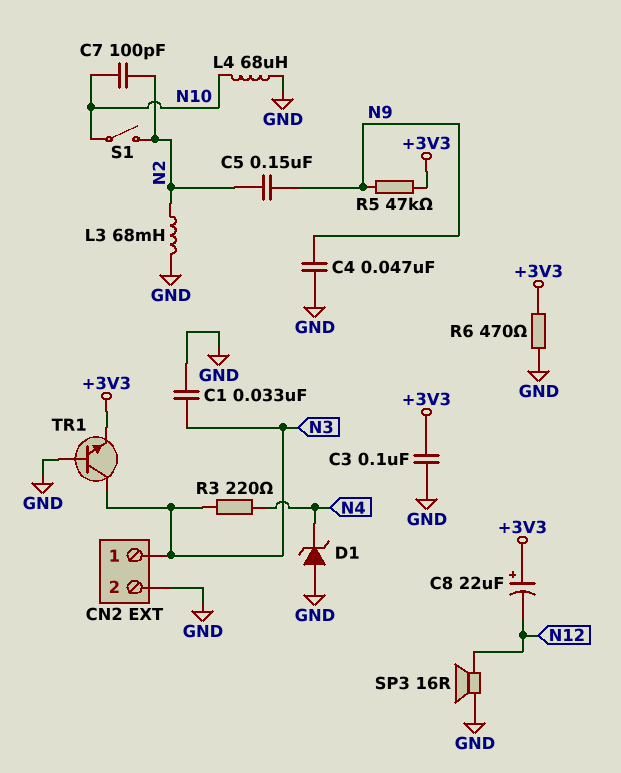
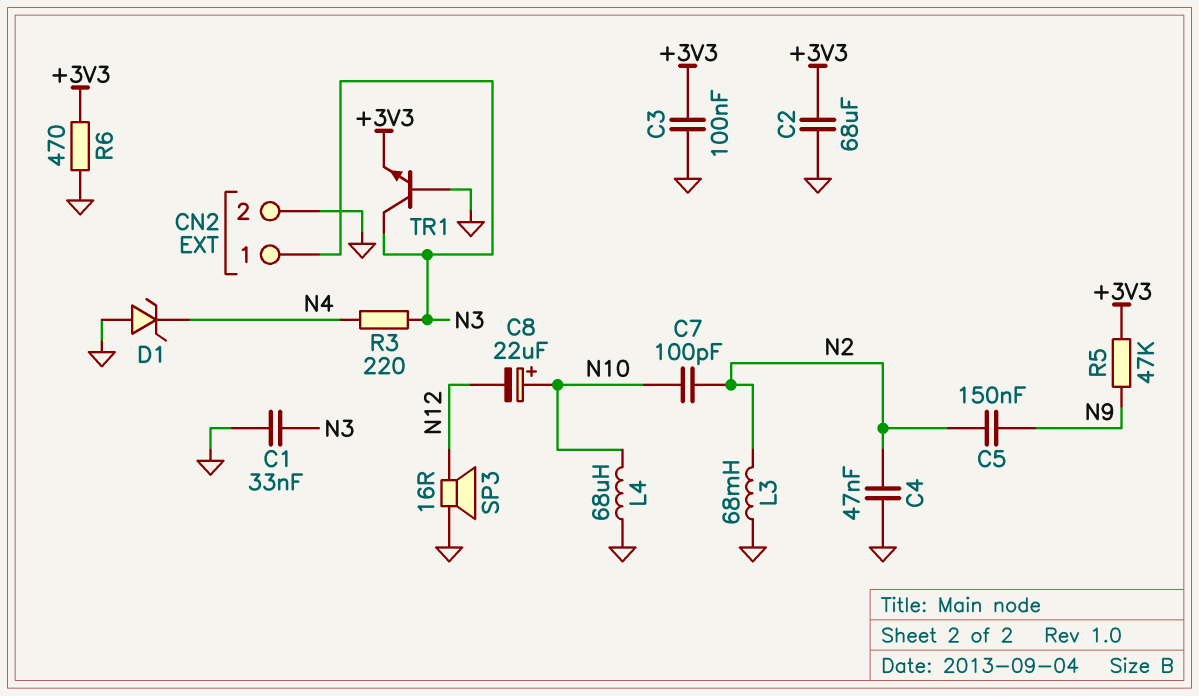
C2: none -> 68uF (+3V3, GND)
C4: 47nF (GND, N9) -> 47nF (GND, N2)
C8: 22uF (plus +3V3, minus N12) -> 22uF (plus N10, minus N12)
S1: switch (N2, N10) -> none

